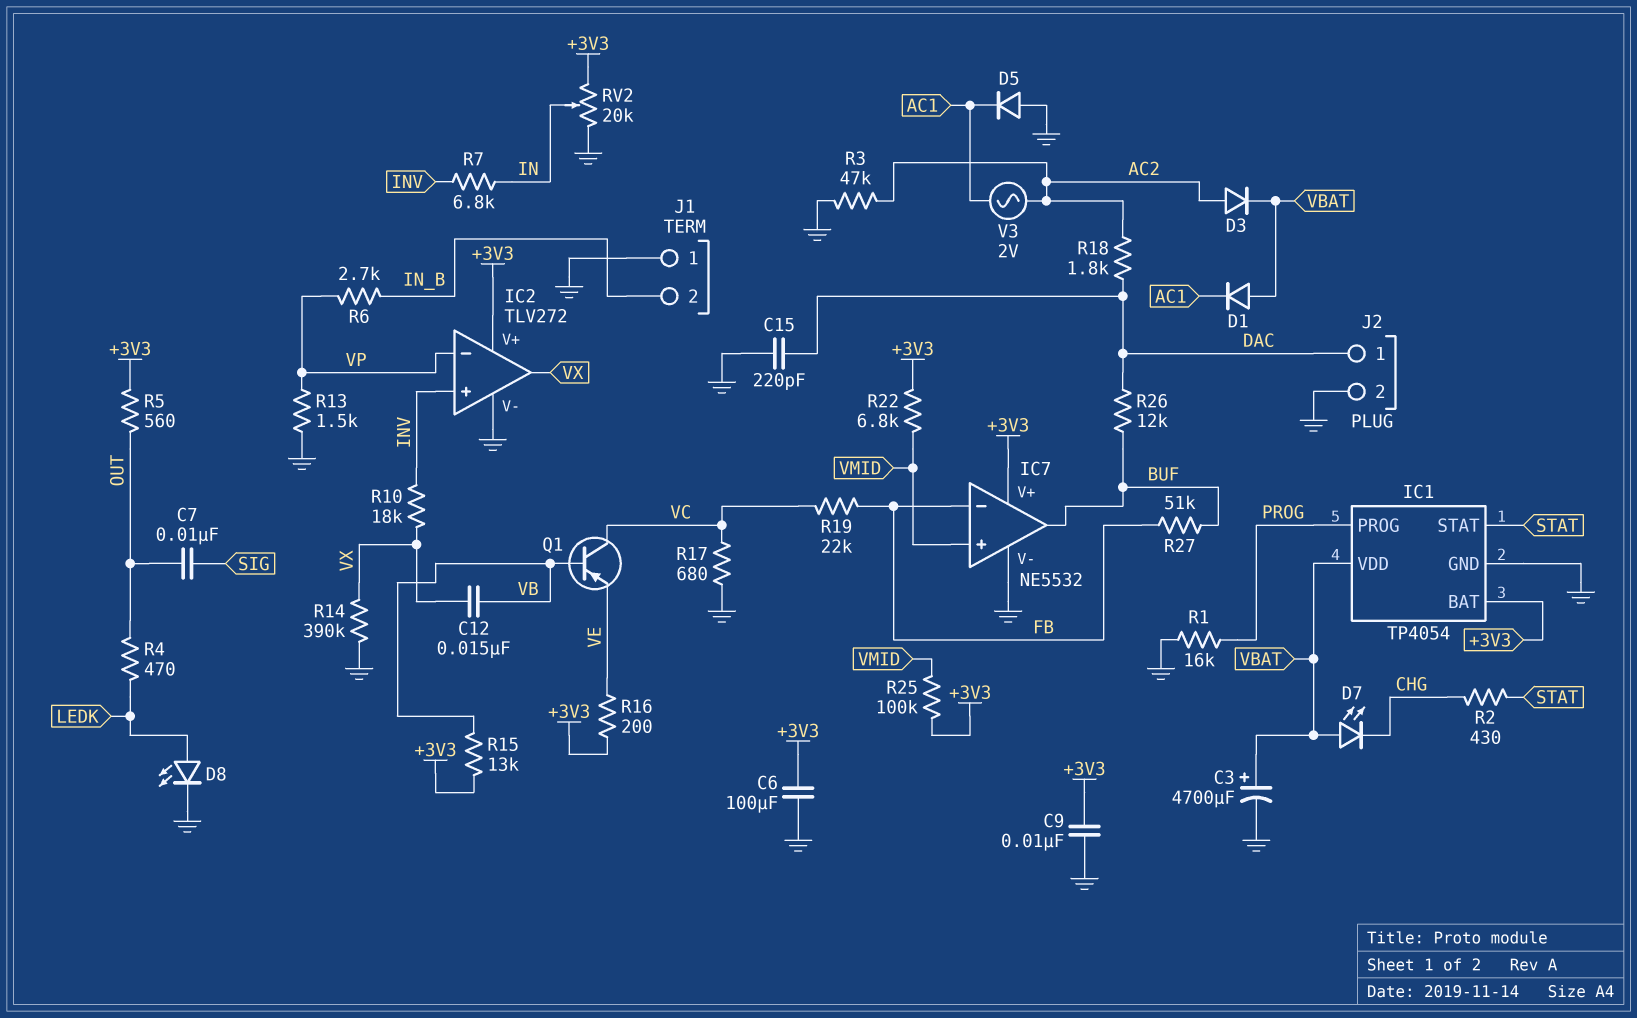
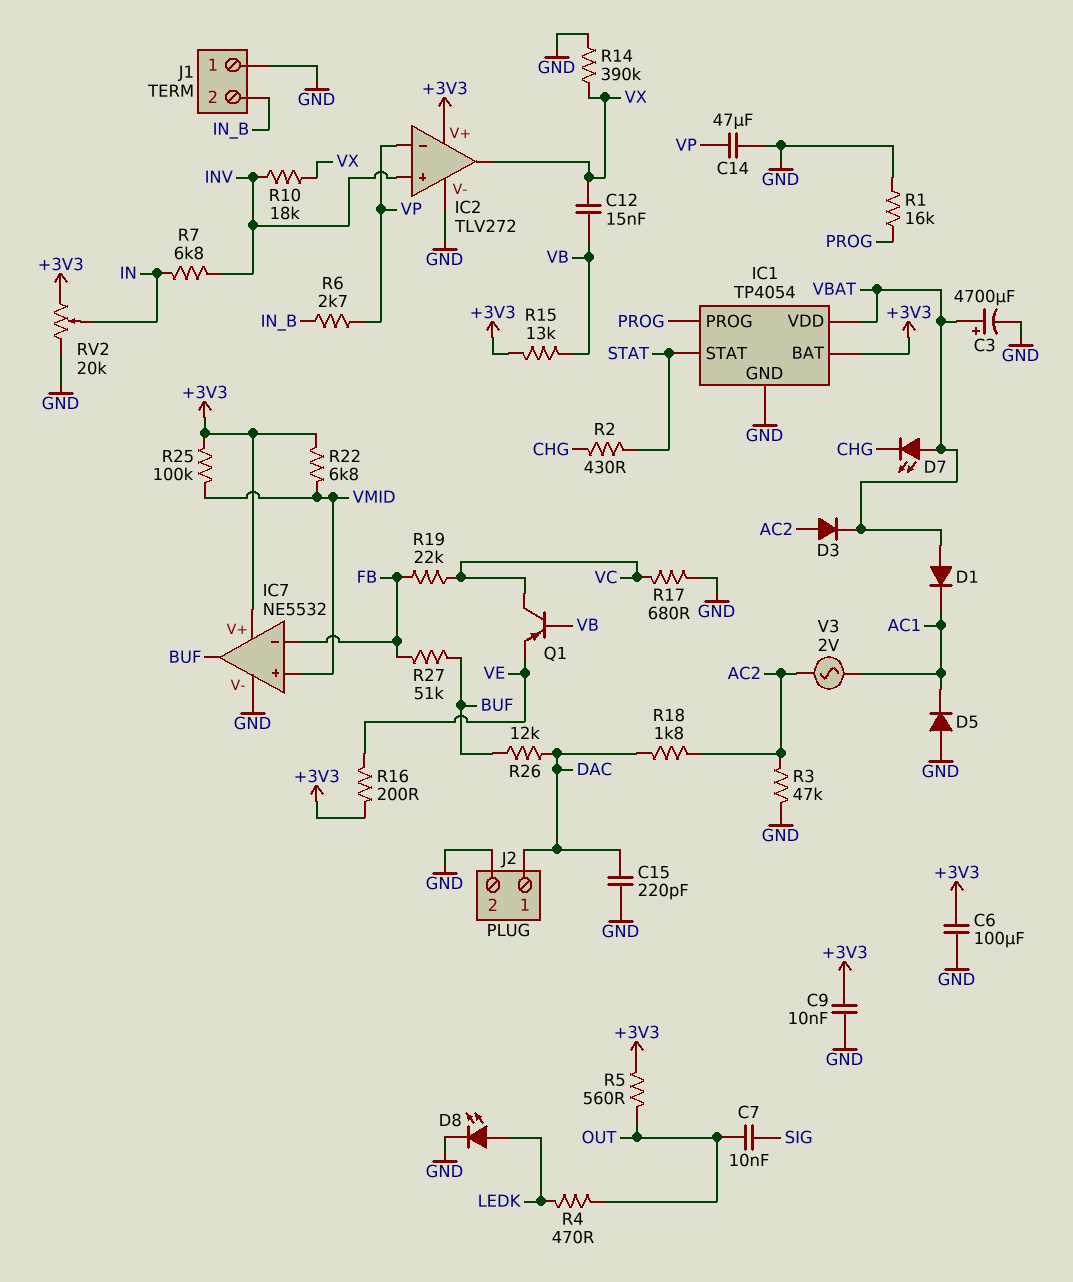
C14: none -> 47uF (GND, VP)
R13: 1.5k (GND, VP) -> none

